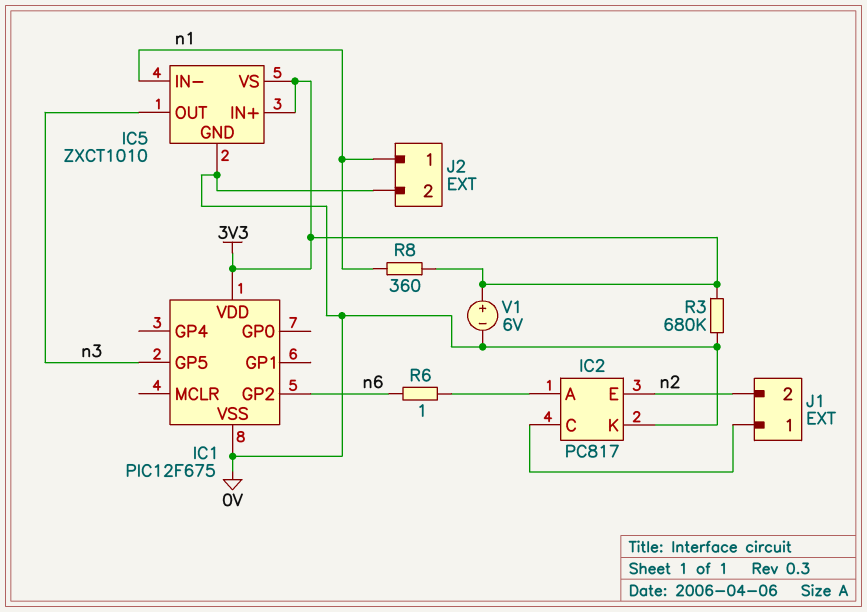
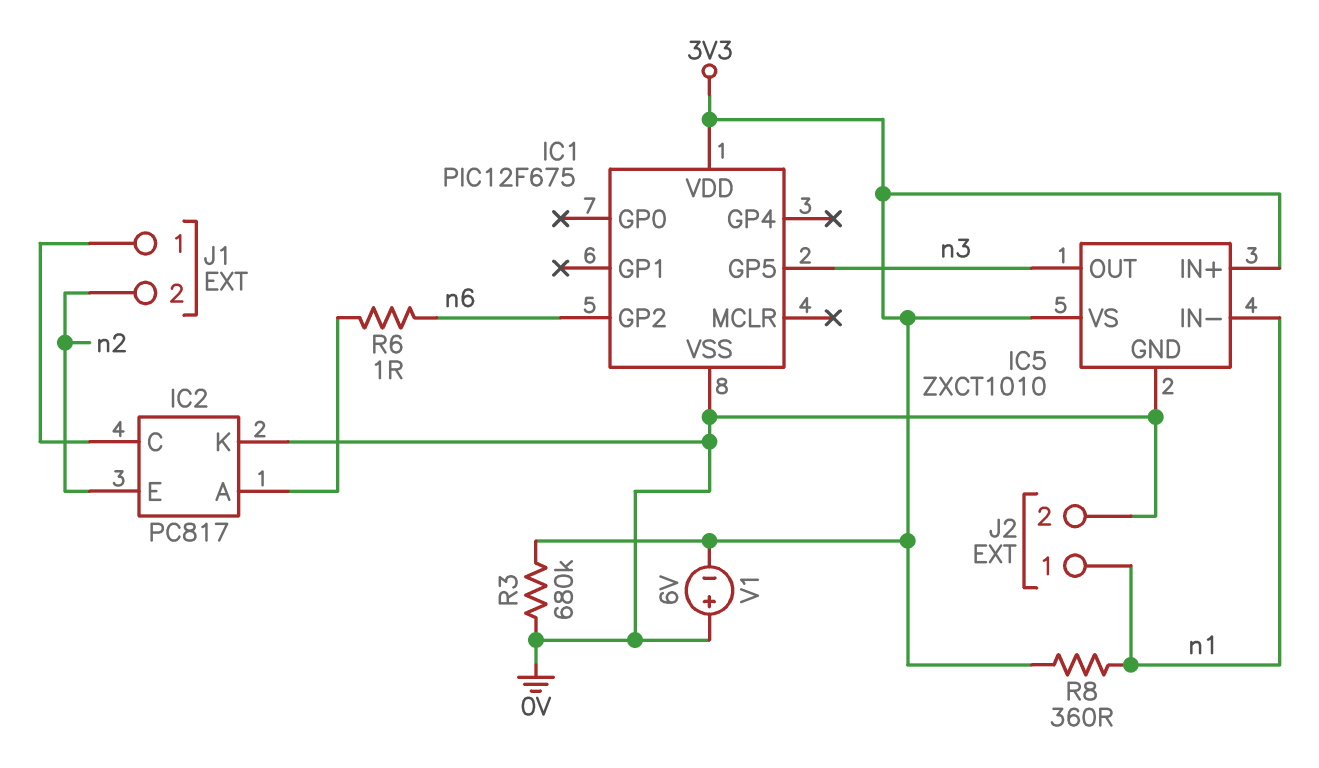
V1: 6V (plus 3V3, minus 0V) -> 6V (plus 0V, minus 3V3)

